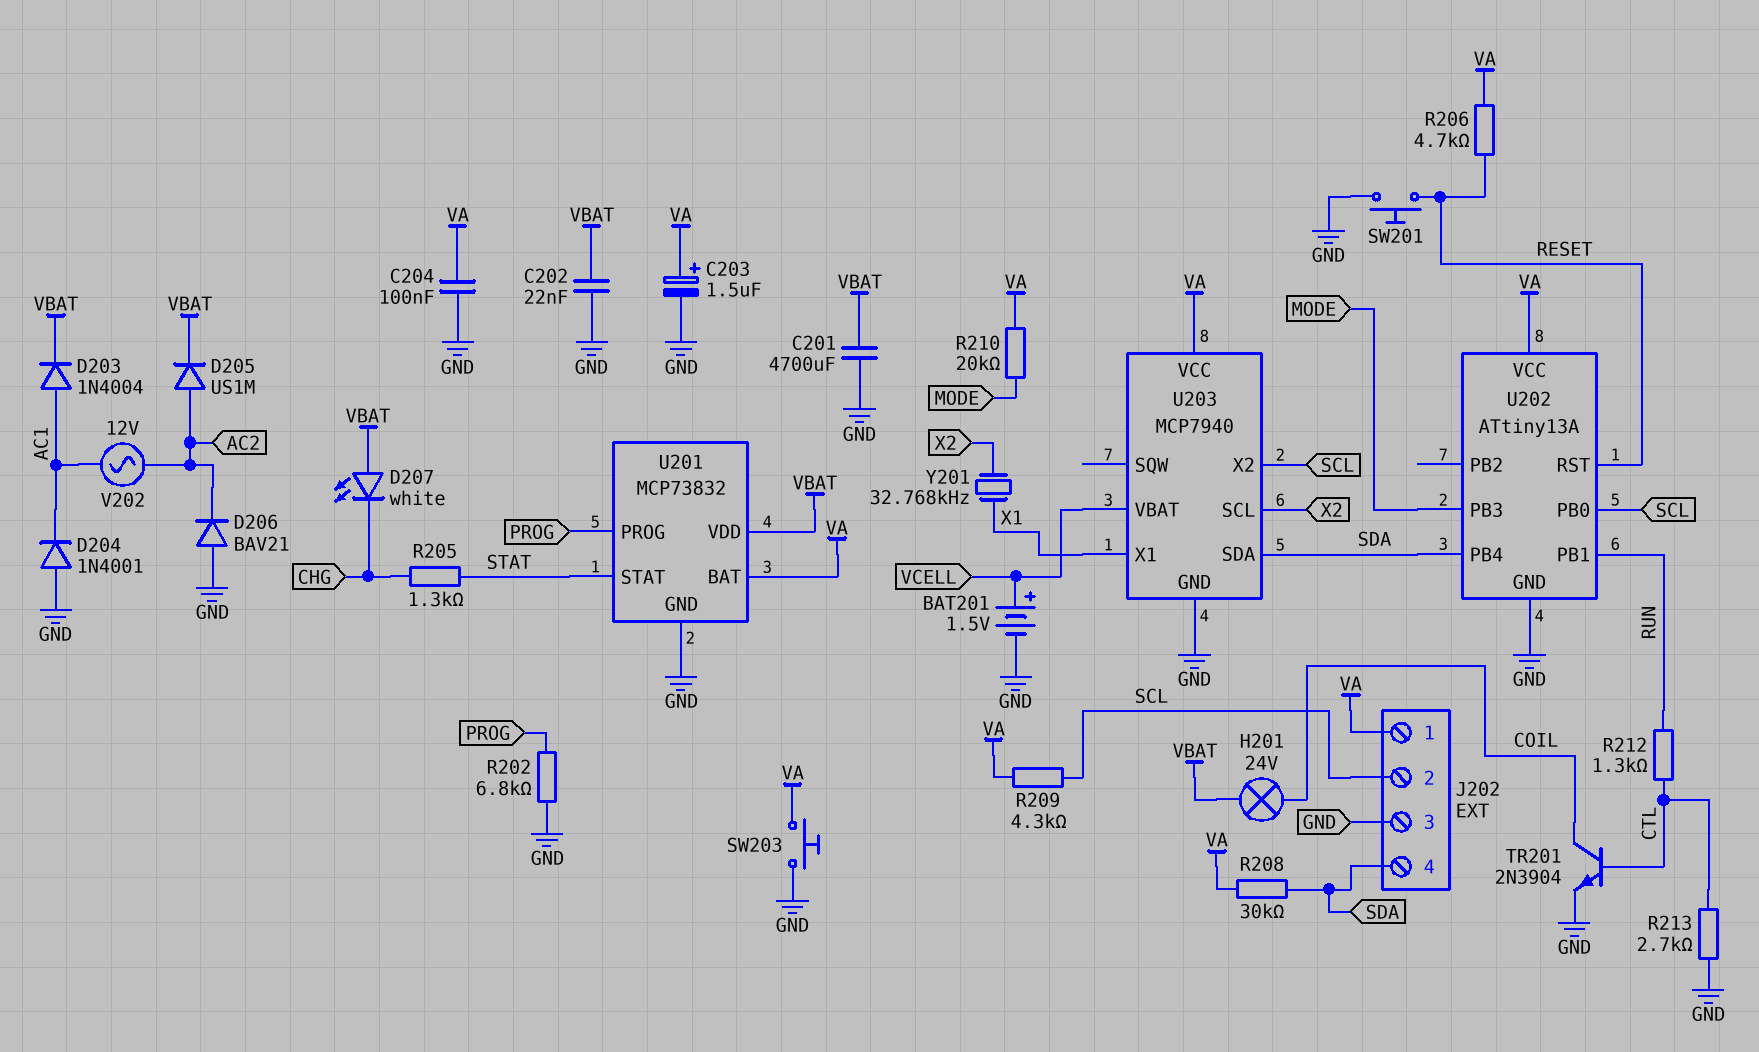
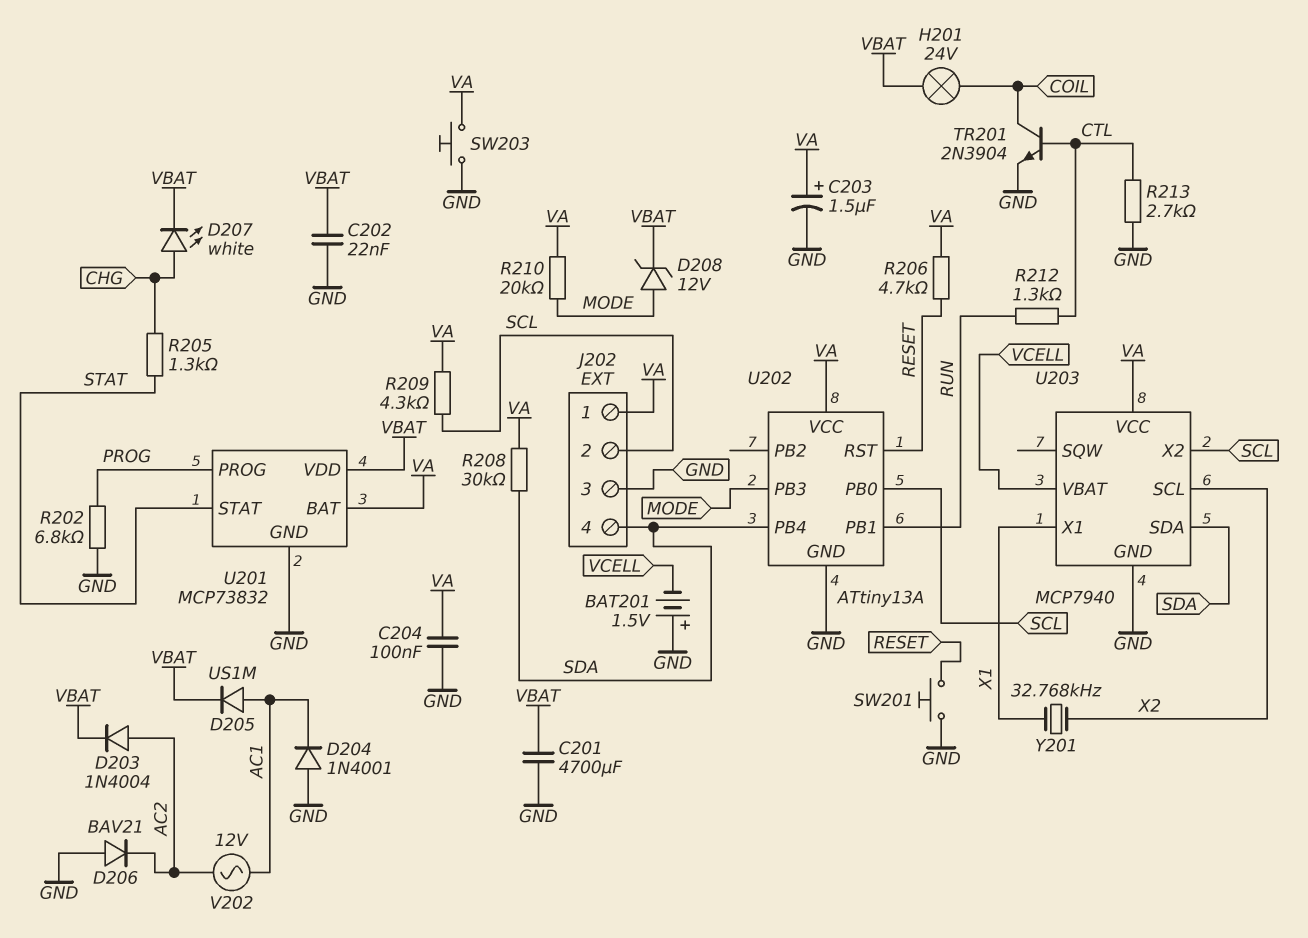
BAT201: 1.5V (plus VCELL, minus GND) -> 1.5V (plus GND, minus VCELL)
D203: diode 1N4004 (A AC1, K VBAT) -> diode 1N4004 (A AC2, K VBAT)
D205: diode US1M (A AC2, K VBAT) -> diode US1M (A AC1, K VBAT)
D207: LED white (A VBAT, K CHG) -> LED white (A CHG, K VBAT)
D208: none -> zener 12V (A MODE, K VBAT)

